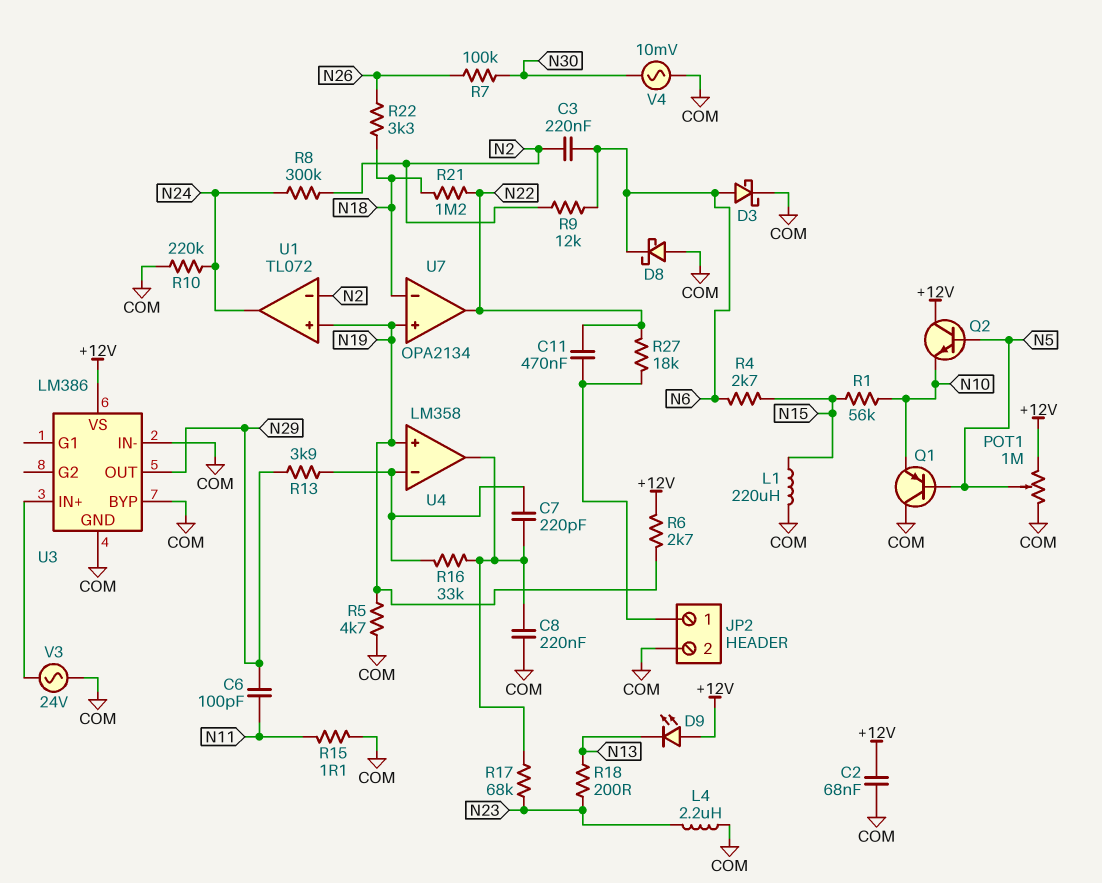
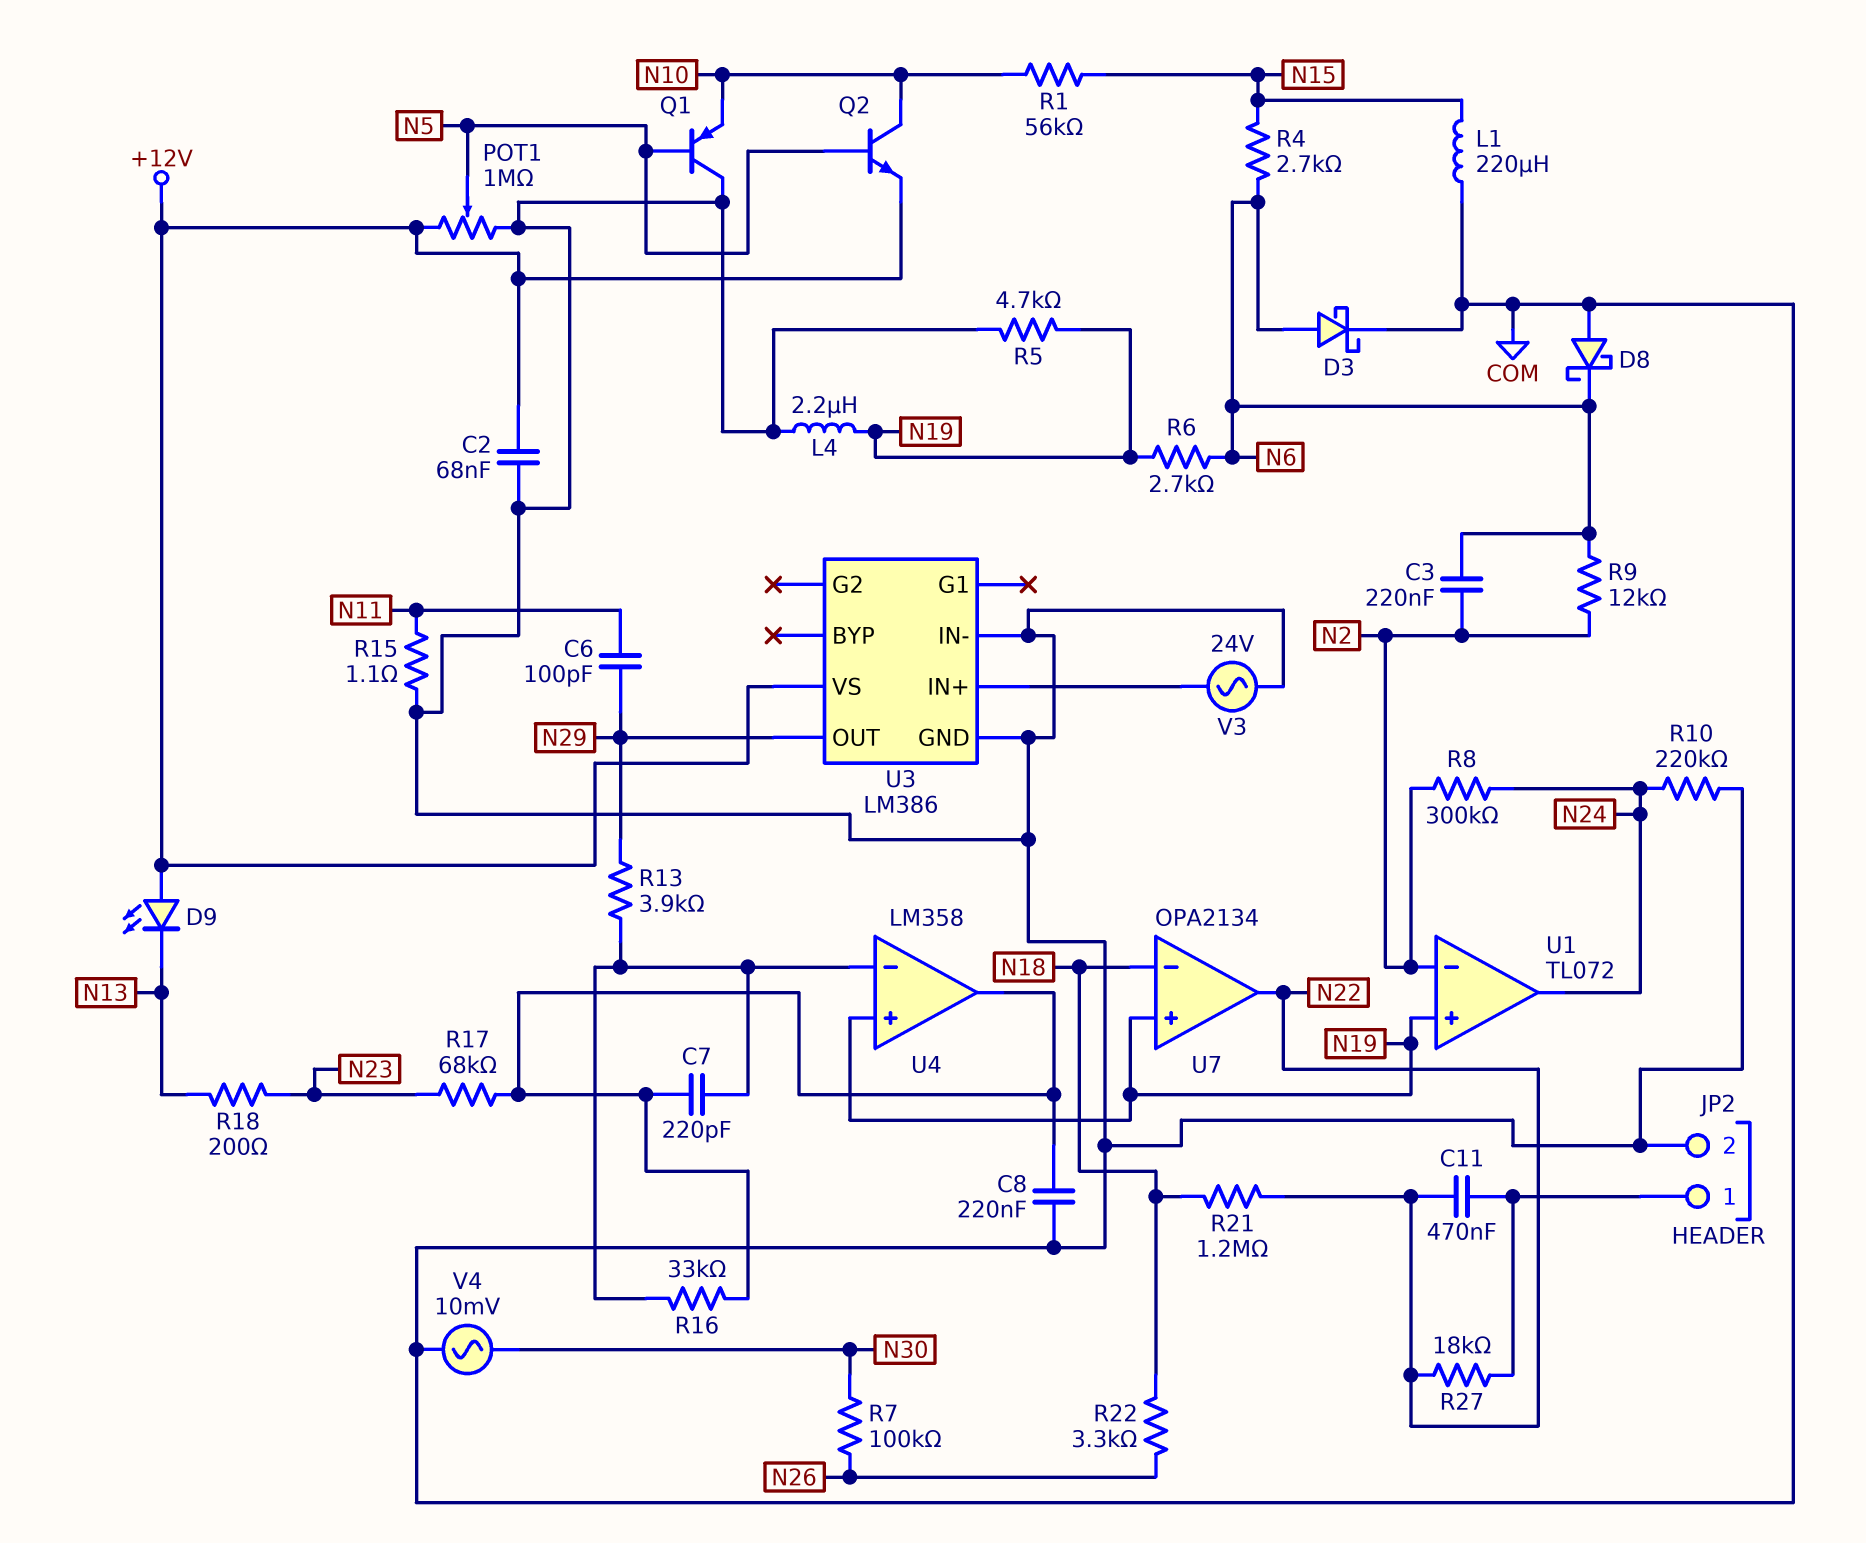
L4: 2.2uH (COM, N23) -> 2.2uH (COM, N19)
Q2: NPN (B N5, C +12V, E N10) -> NPN (B N5, C N10, E +12V)
R6: 2.7k (+12V, N19) -> 2.7k (N6, N19)
U3 pin BYP: COM -> none

